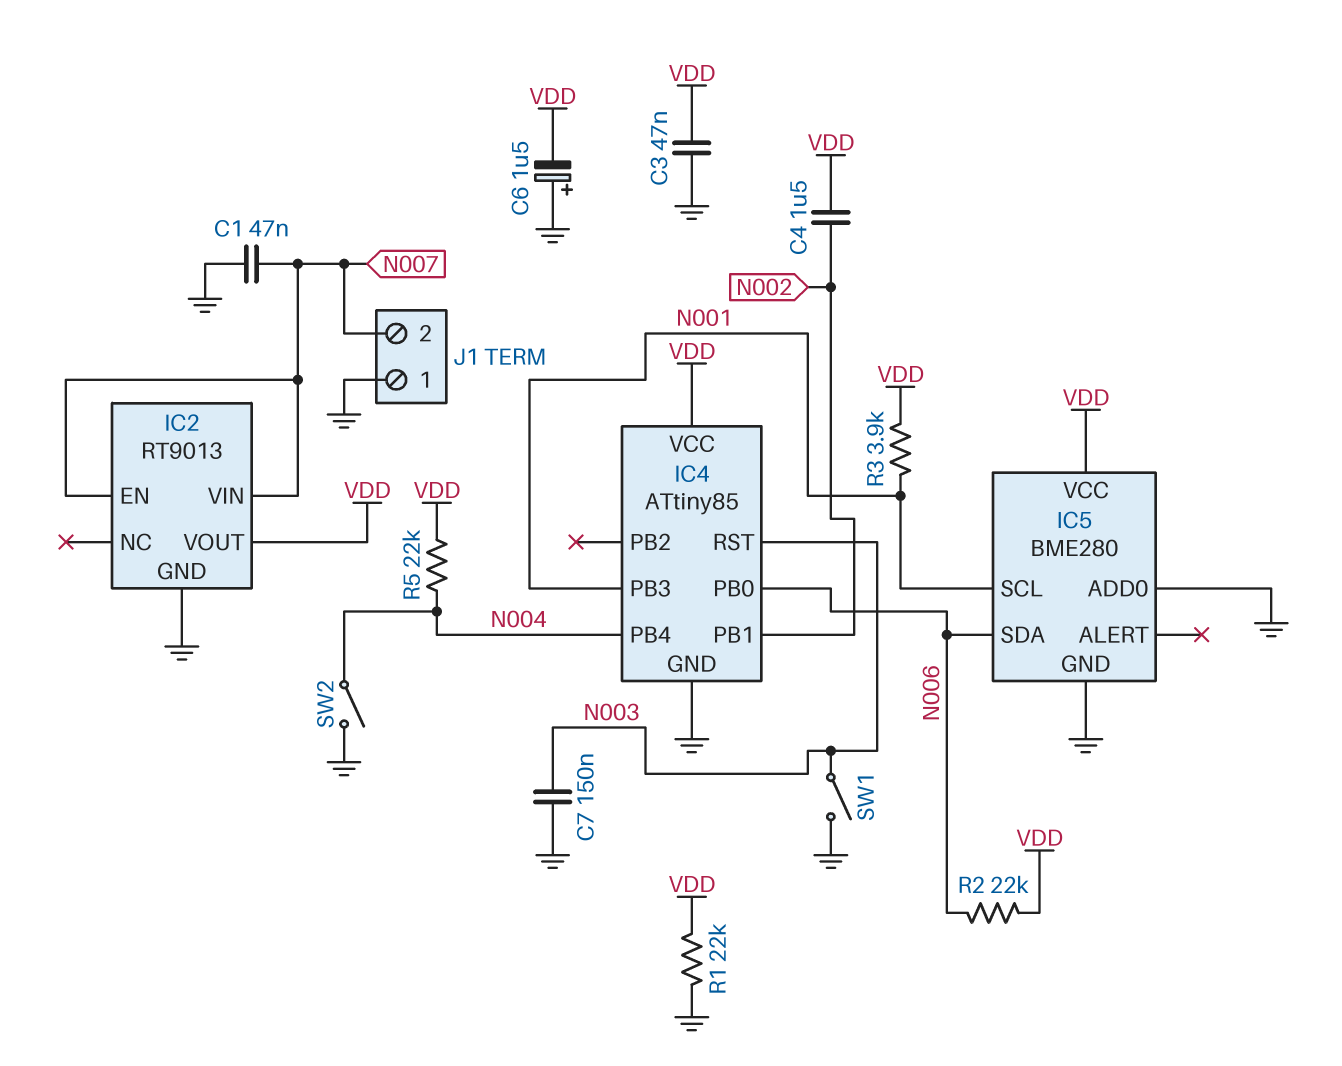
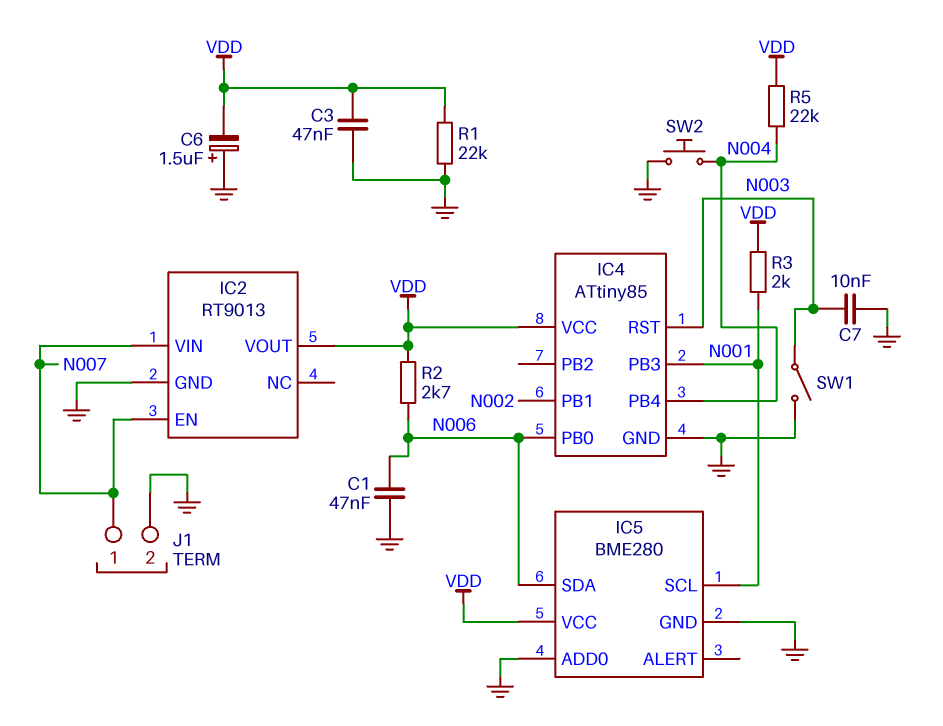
C1: 47nF (GND, N007) -> 47nF (GND, N006)
C4: 1.5uF (N002, VDD) -> none
C7: 150nF (GND, N003) -> 10nF (GND, N003)
J1 pin 1: GND -> N007
J1 pin 2: N007 -> GND
R2: 22k (N006, VDD) -> 2.7k (N006, VDD)
R3: 3.9k (N001, VDD) -> 2k (N001, VDD)
SW2: switch (GND, N004) -> button (GND, N004)

